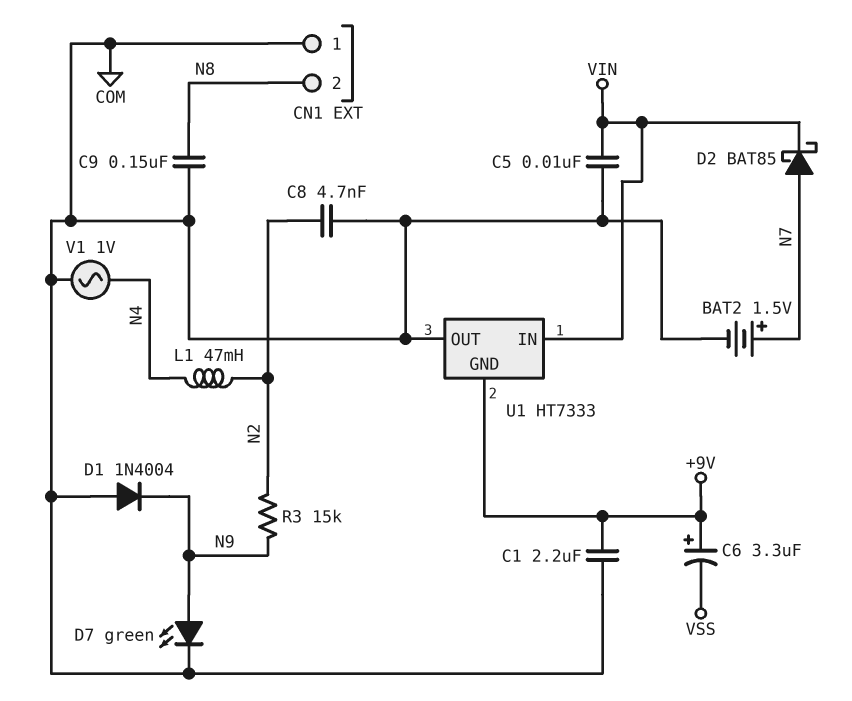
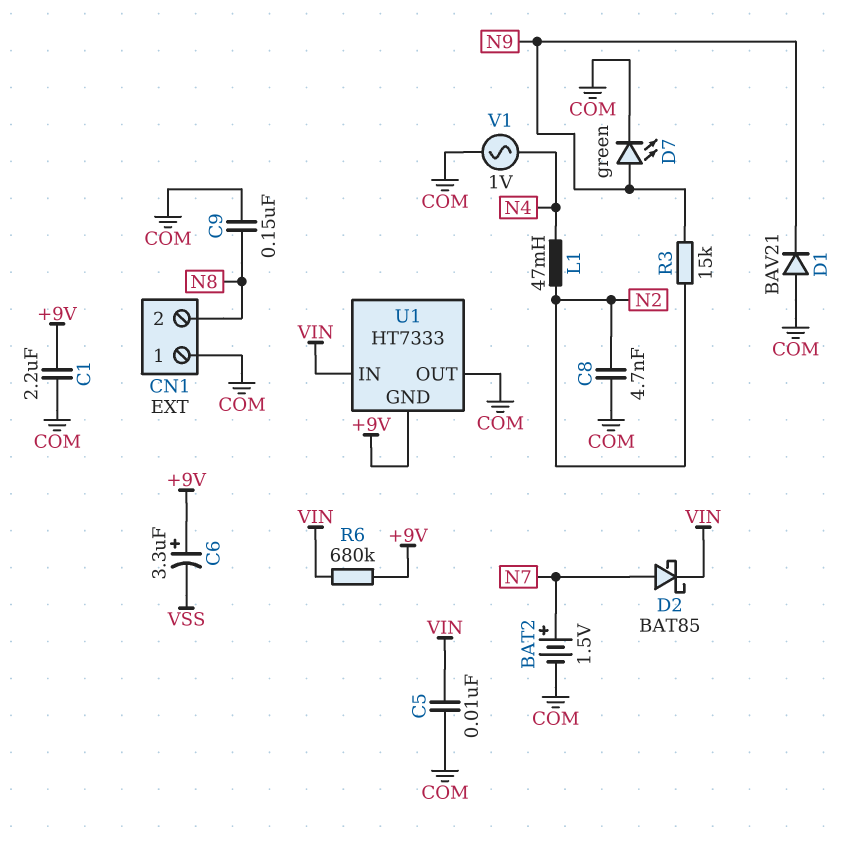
D1: diode 1N4004 (A COM, K N9) -> diode BAV21 (A COM, K N9)
R6: none -> 680k (+9V, VIN)

